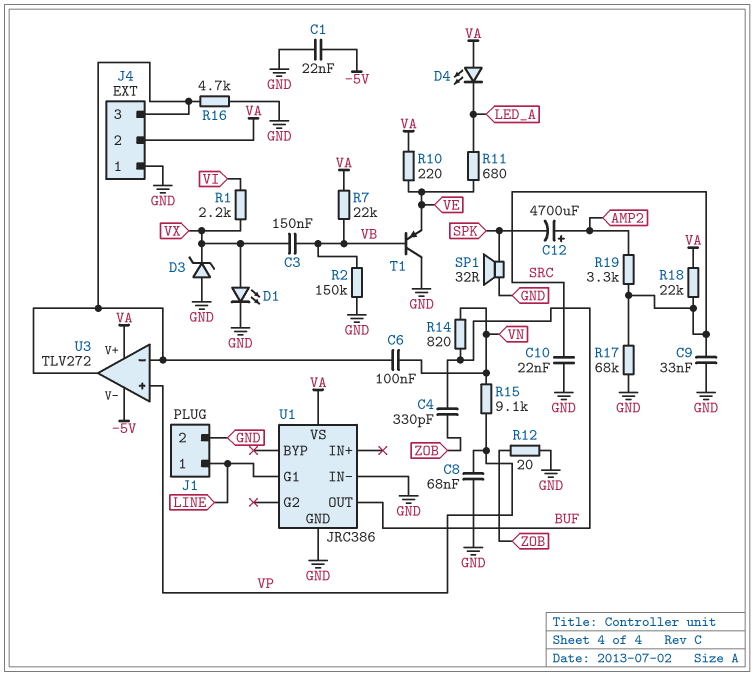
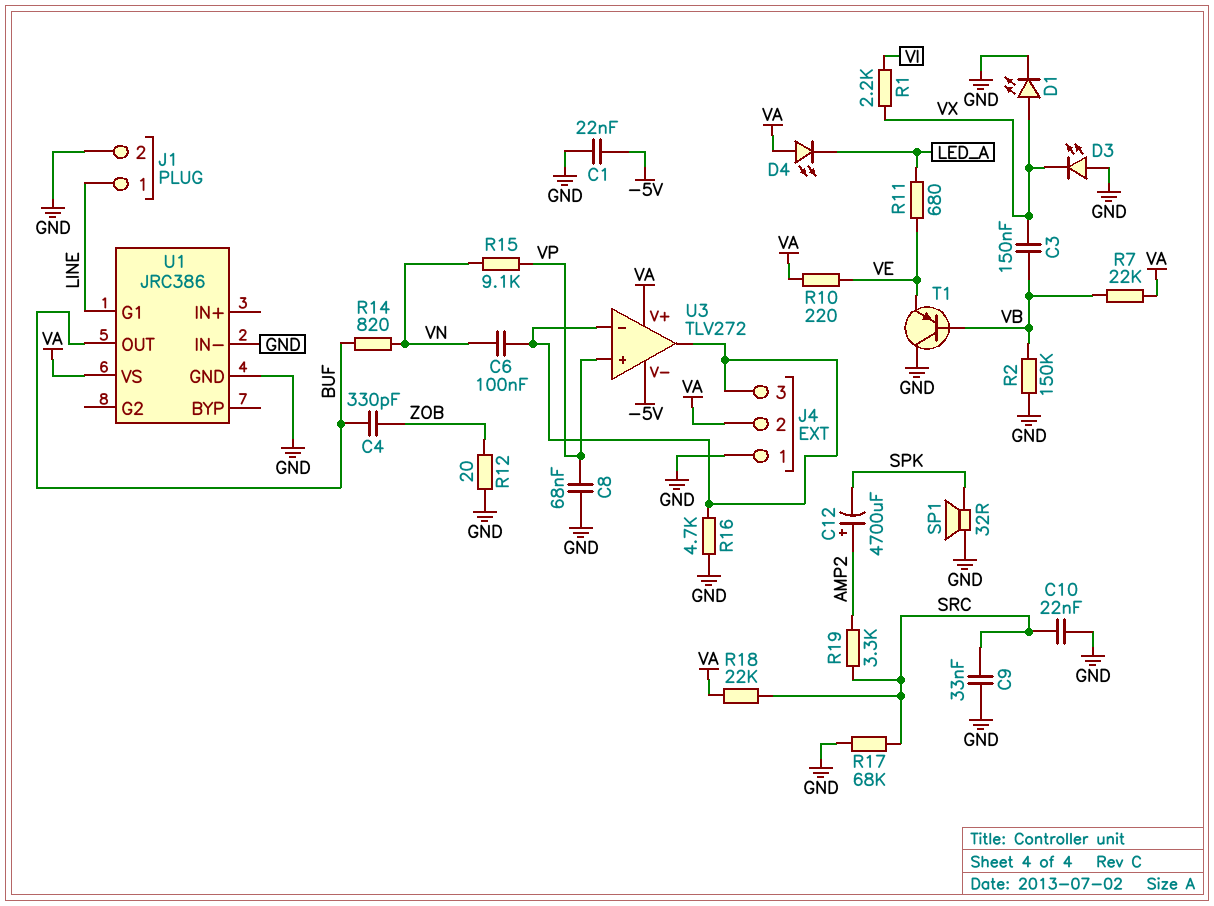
D3: zener (A GND, K VX) -> LED (A GND, K VX)

